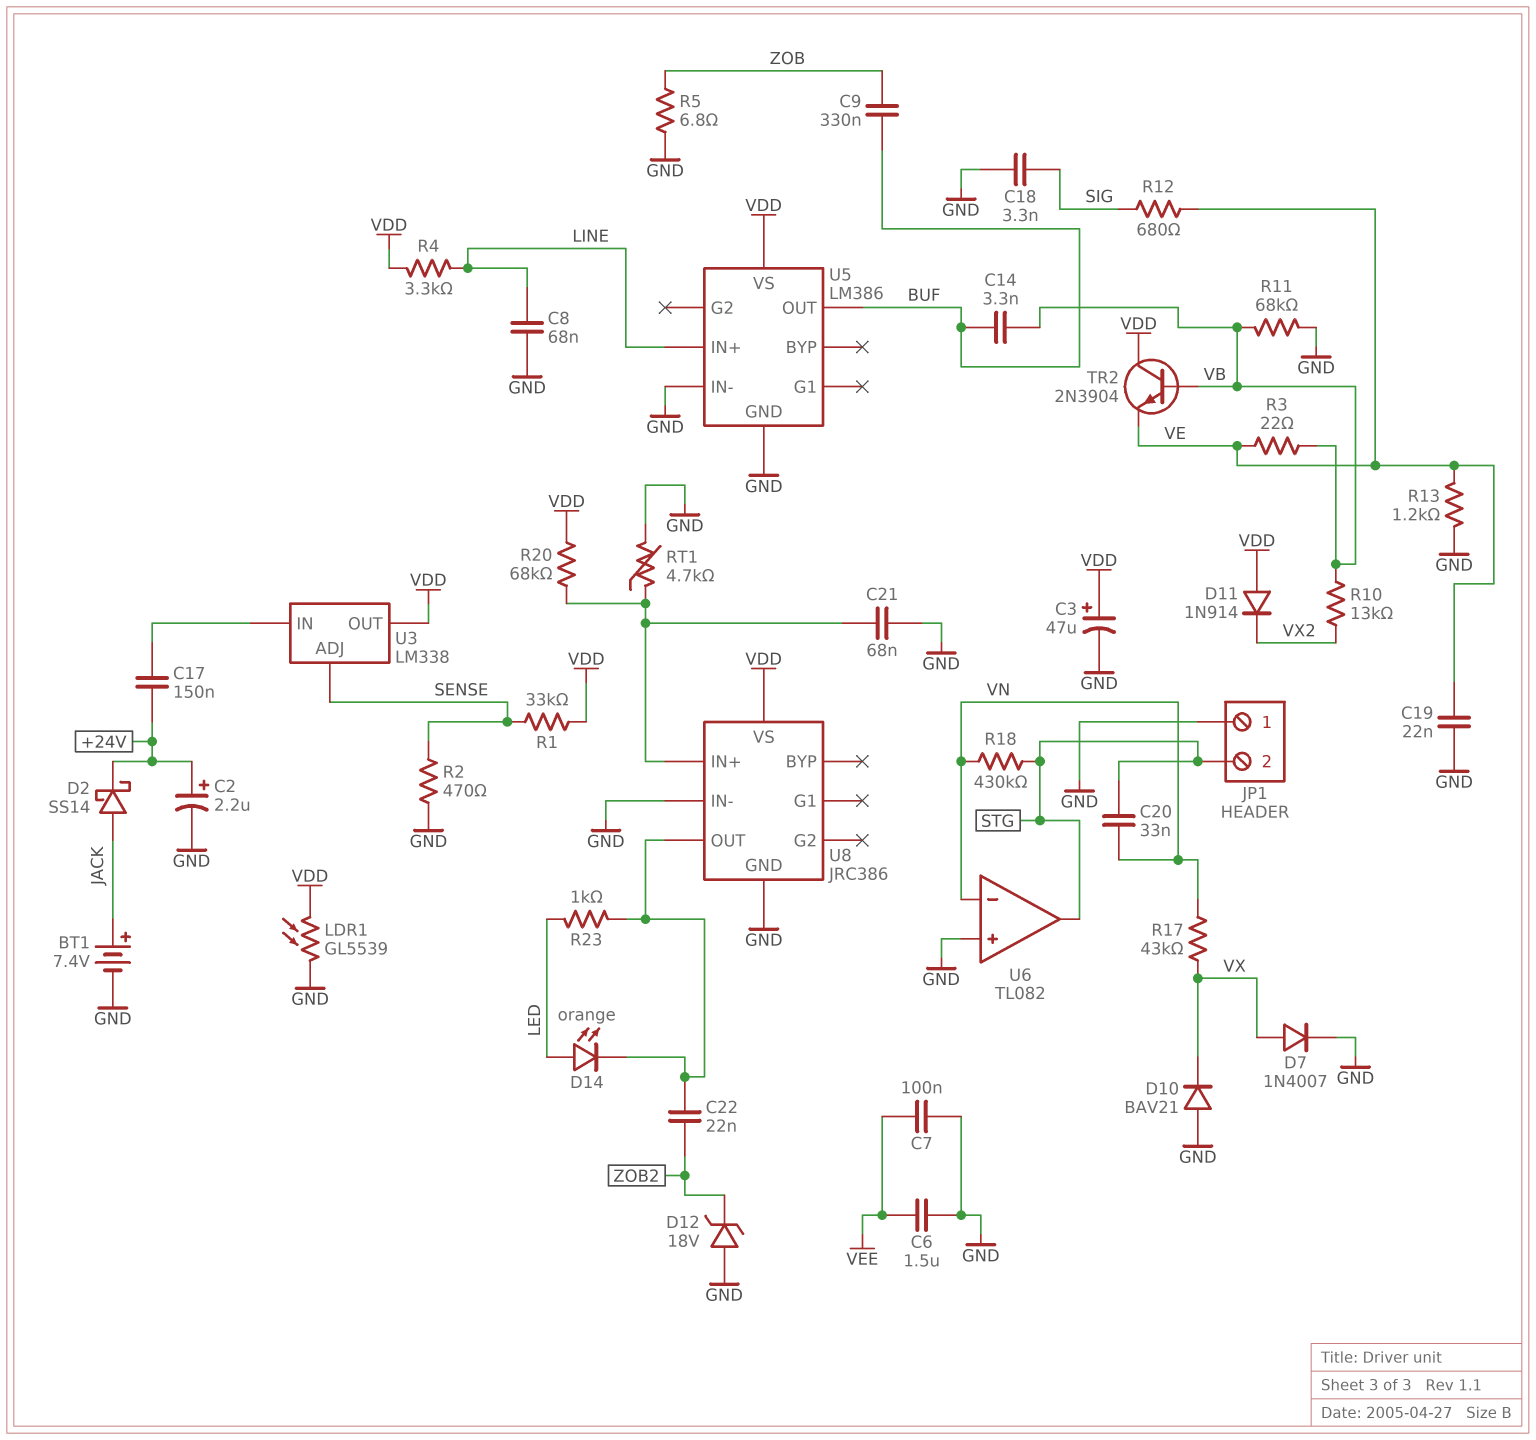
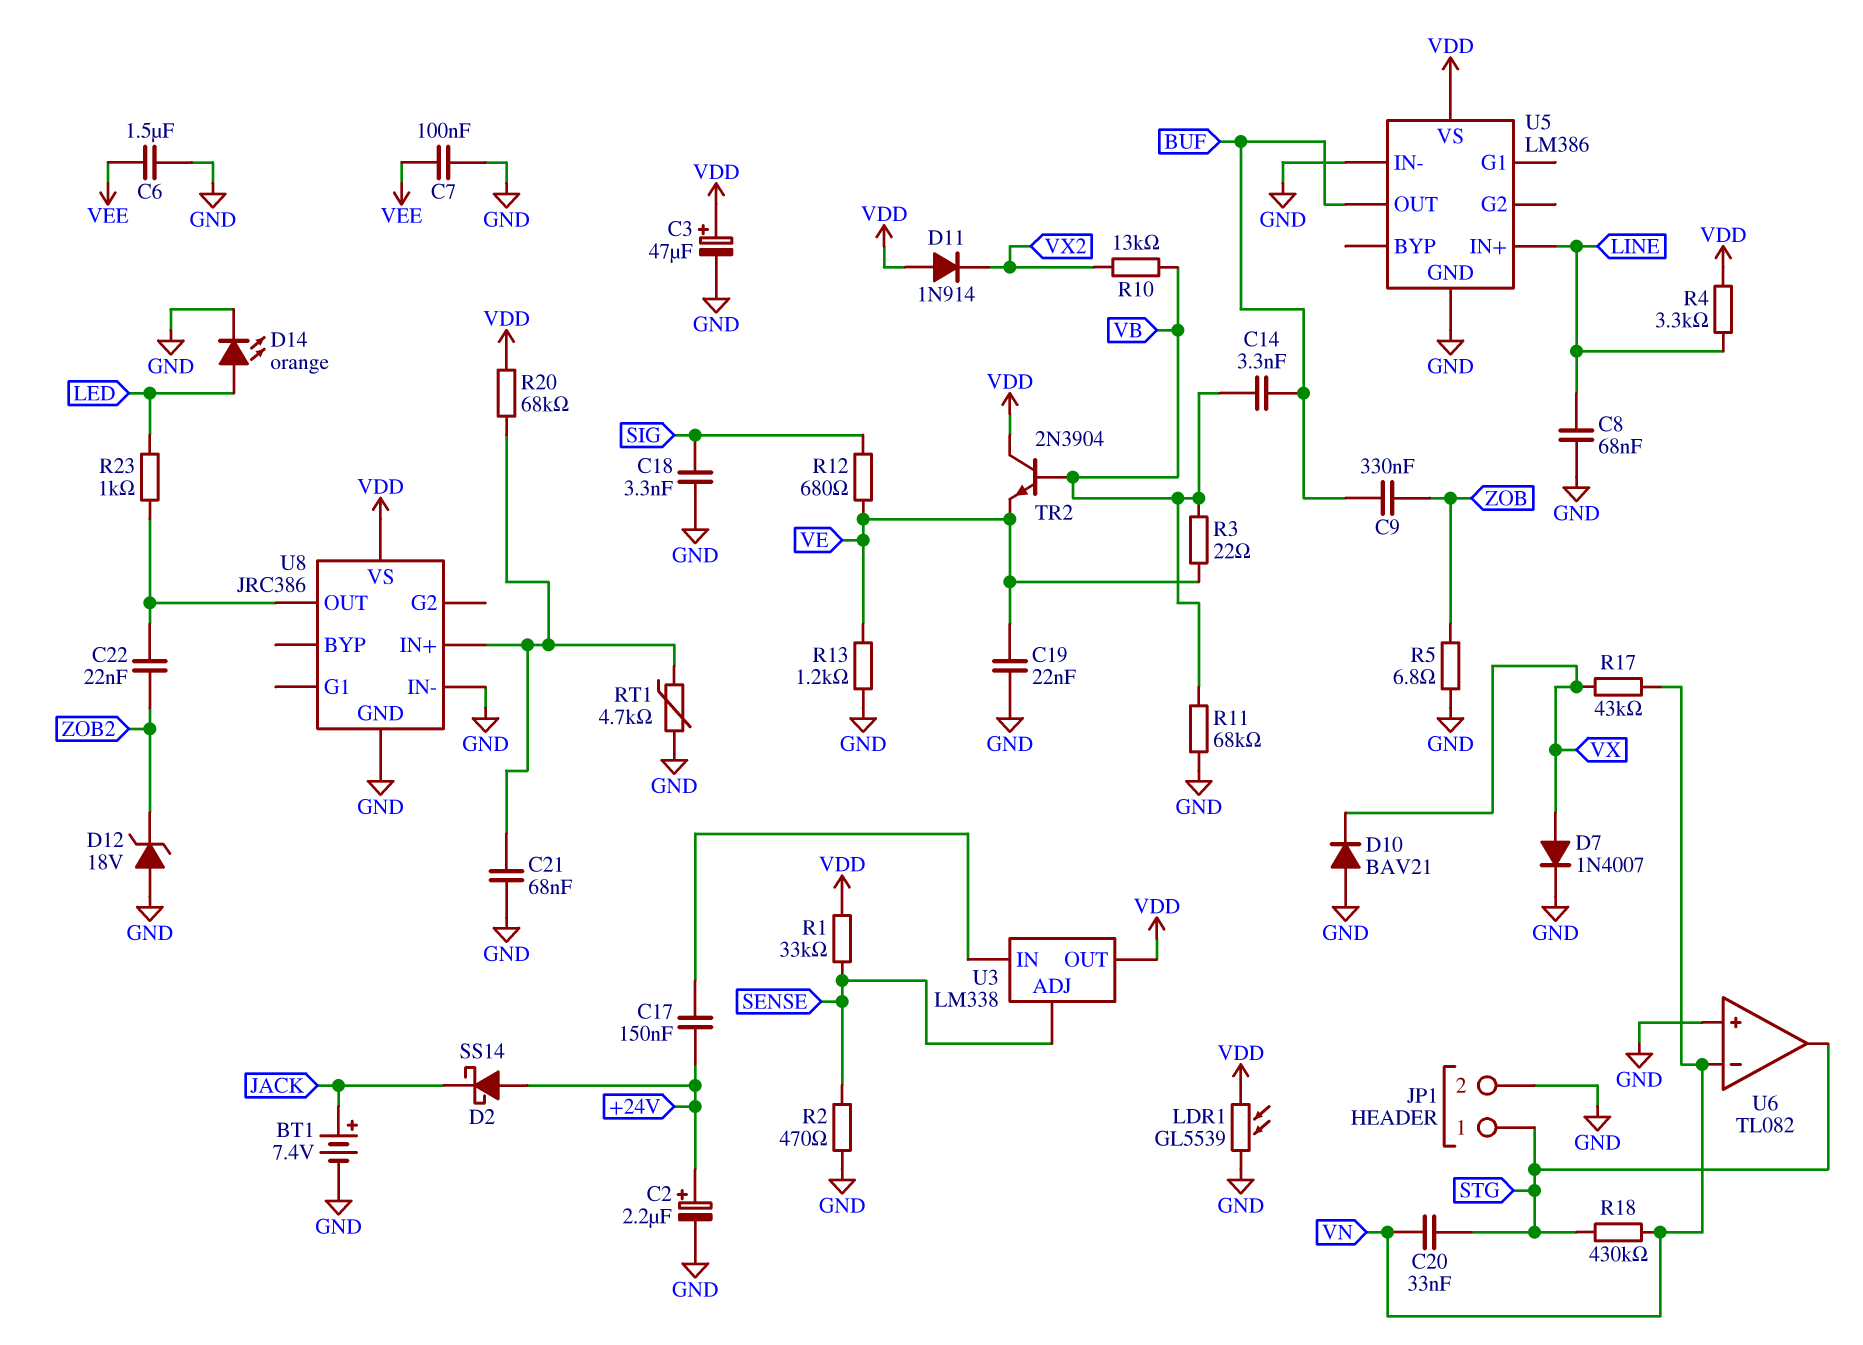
D2: schottky SS14 (A JACK, K +24V) -> schottky SS14 (A +24V, K JACK)
D14: LED orange (A LED, K U8/OUT) -> LED orange (A LED, K GND)
JP1 pin 1: GND -> STG
JP1 pin 2: STG -> GND

